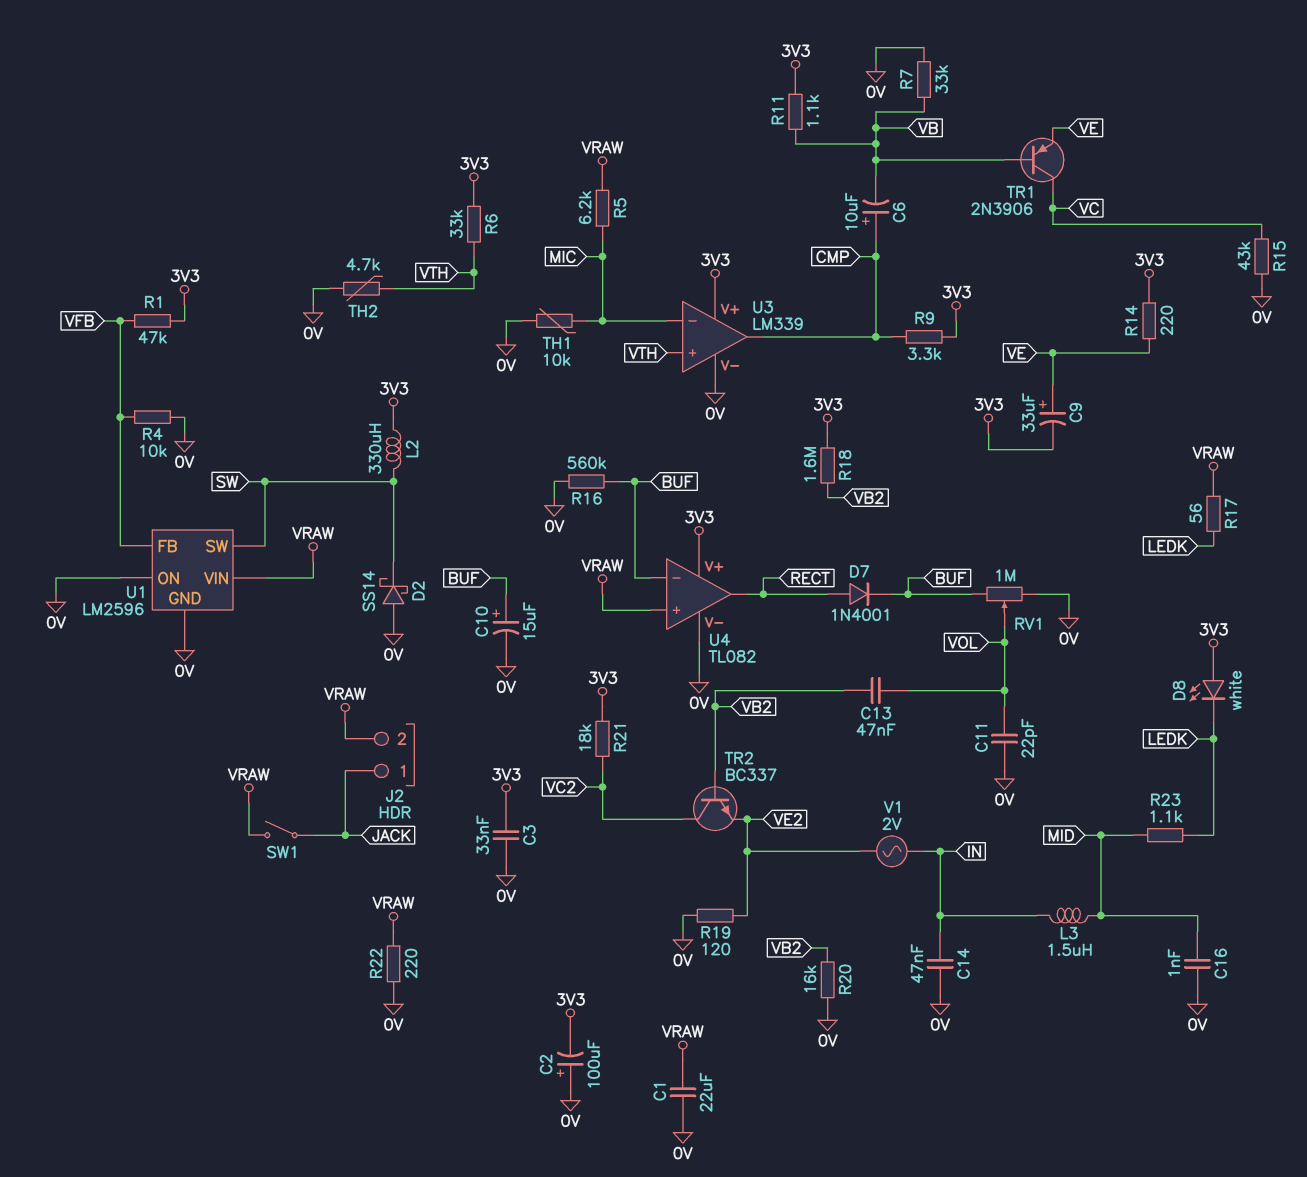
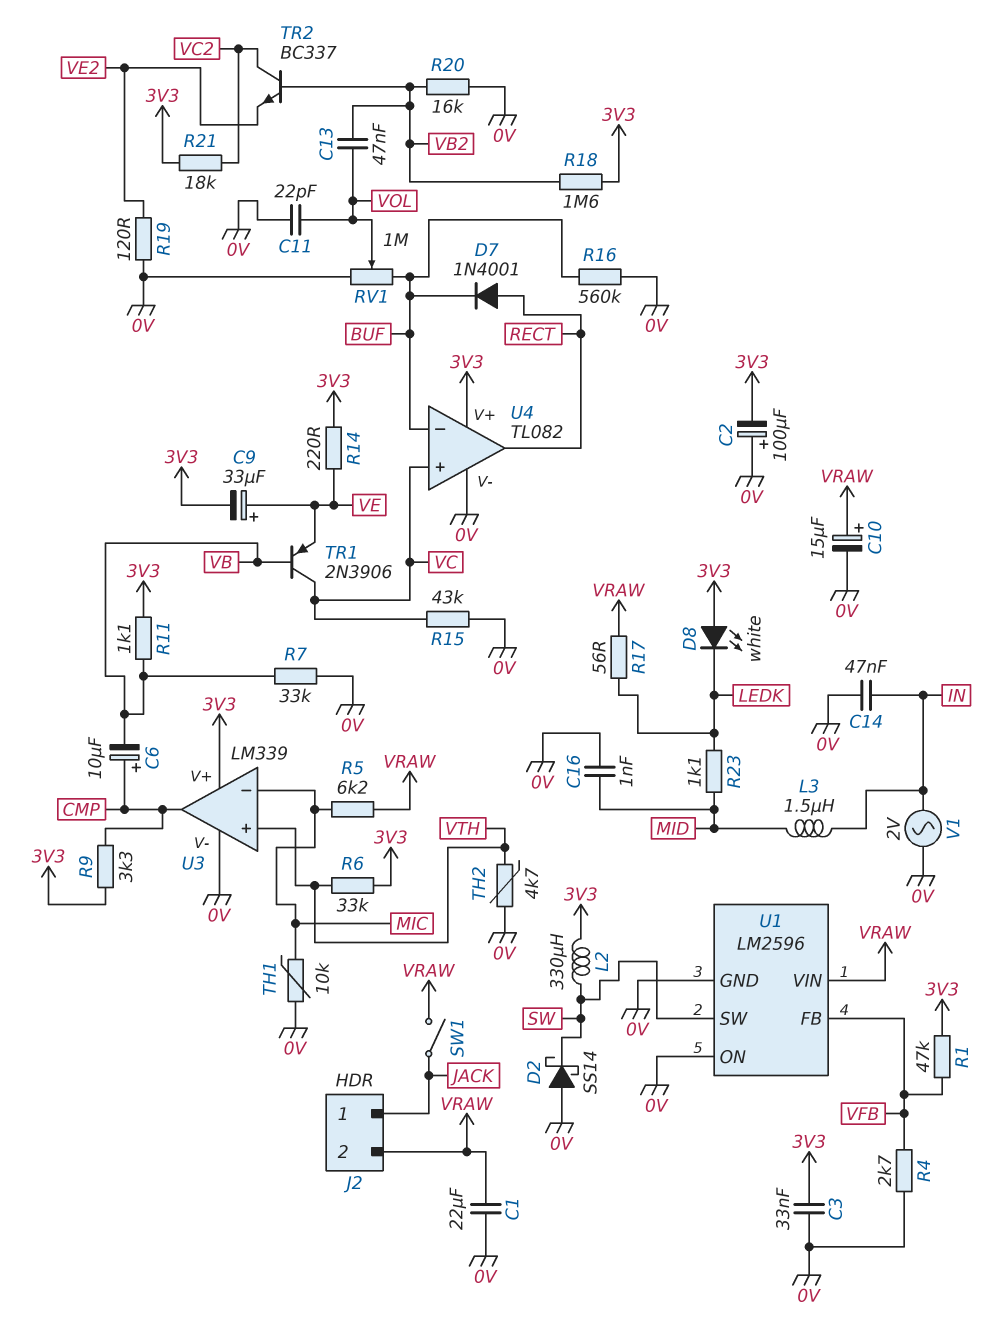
C10: 15uF (plus BUF, minus 0V) -> 15uF (plus VRAW, minus 0V)
R4: 10k (0V, VFB) -> 2.7k (0V, VFB)
R22: 220 (0V, VRAW) -> none
U4 pin in+: VRAW -> VC
V1: AC 2V (IN, VE2) -> AC 2V (0V, IN)

